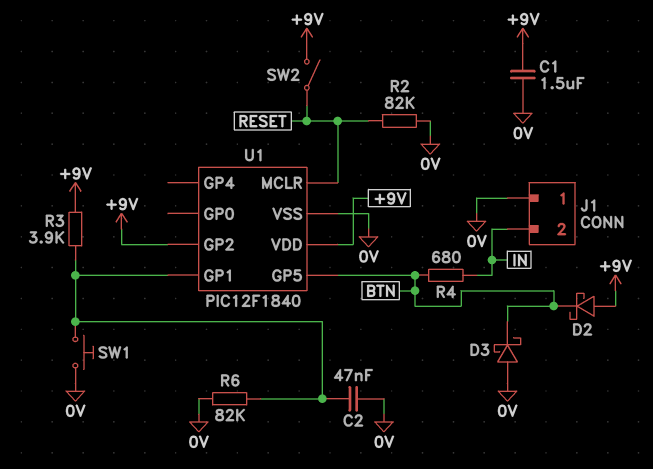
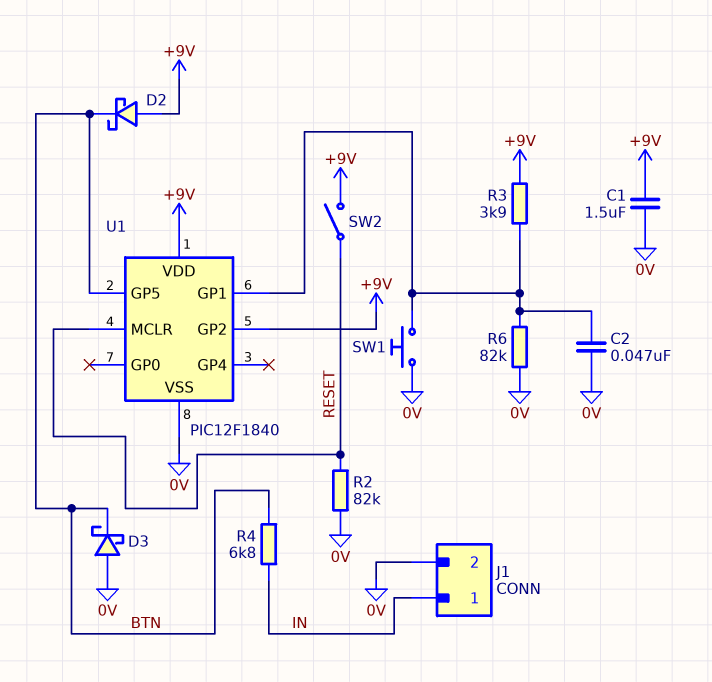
J1 pin 1: 0V -> IN
J1 pin 2: IN -> 0V
R4: 680 (BTN, IN) -> 6.8k (BTN, IN)

